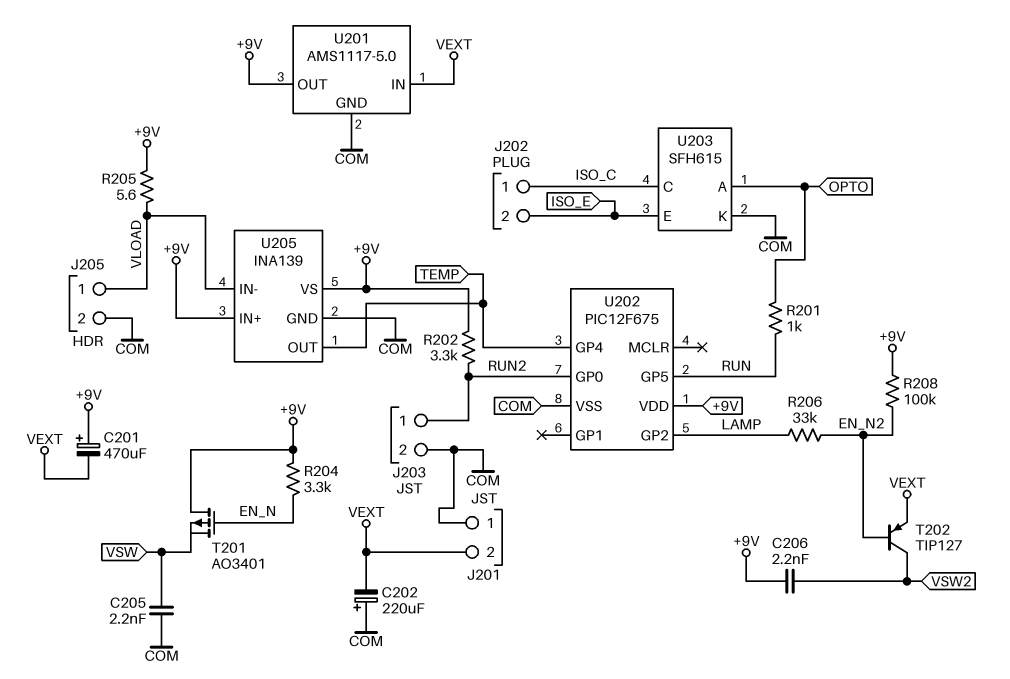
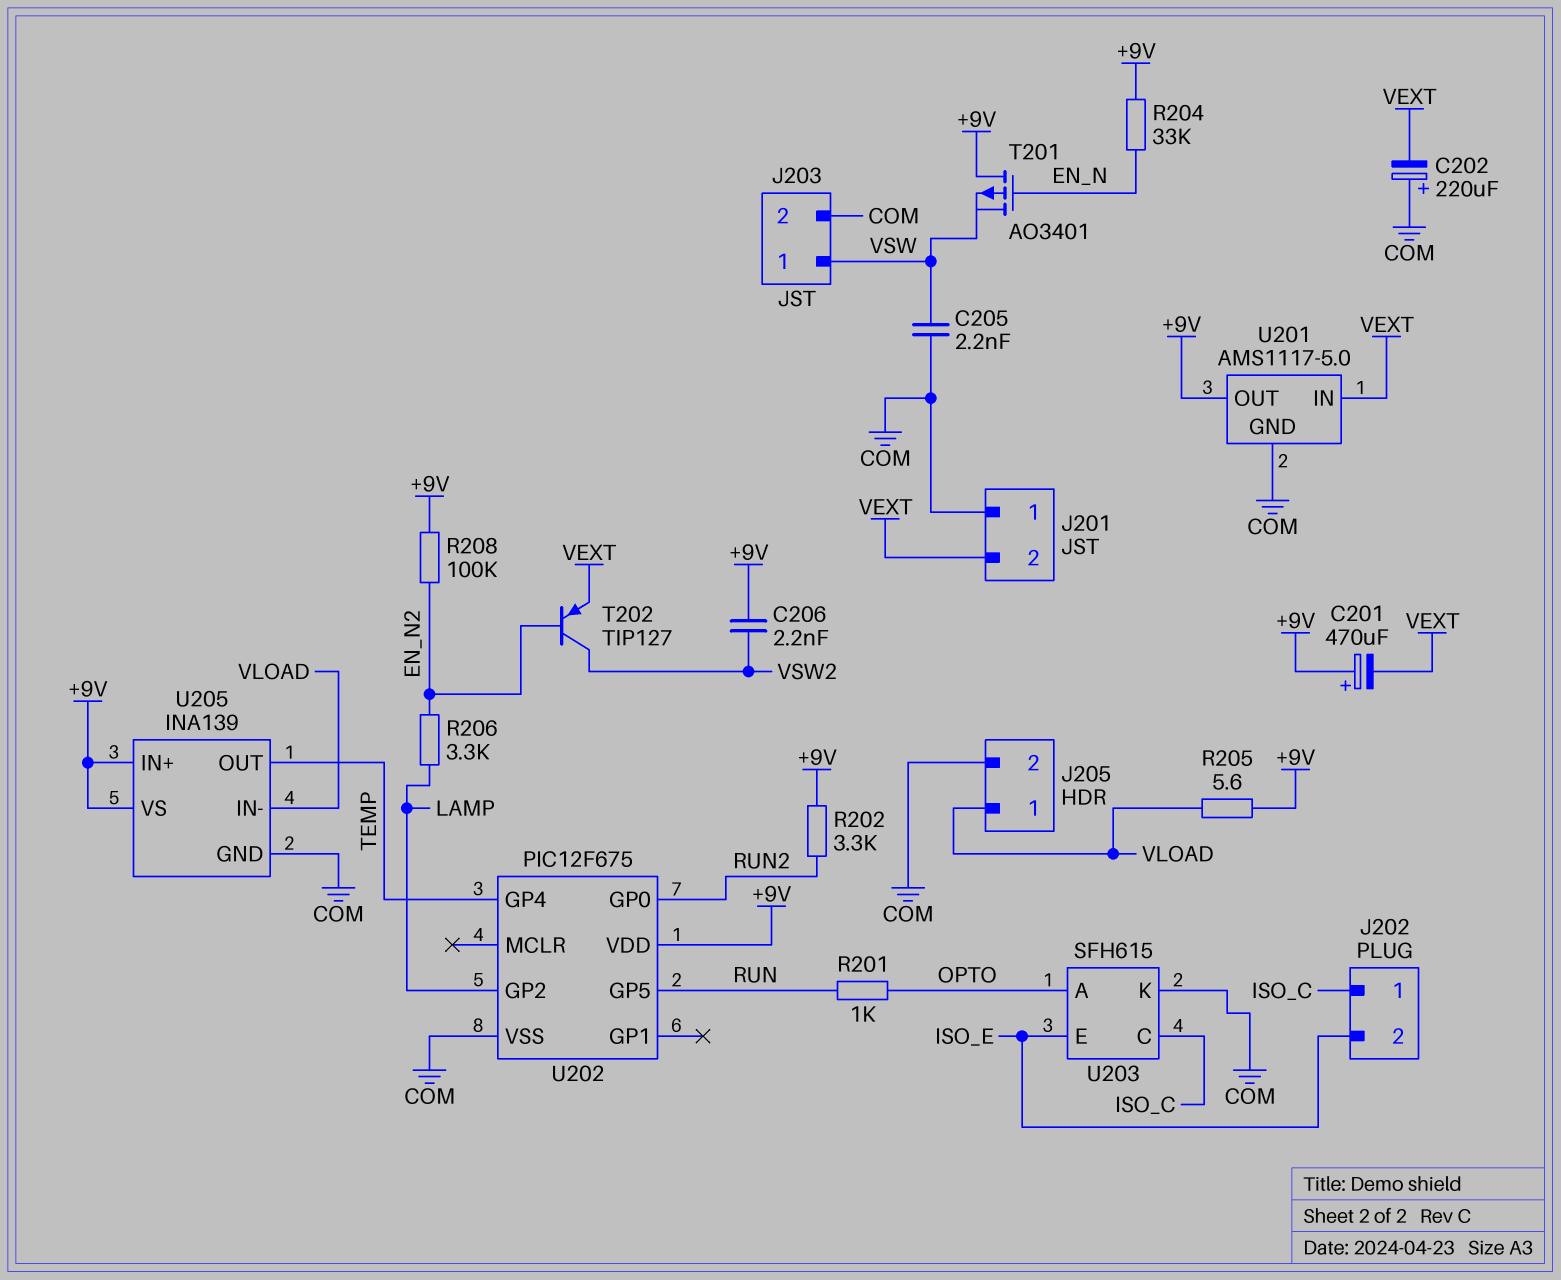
J203 pin 1: RUN2 -> VSW
R204: 3.3k (+9V, EN_N) -> 33k (+9V, EN_N)
R206: 33k (EN_N2, LAMP) -> 3.3k (EN_N2, LAMP)

